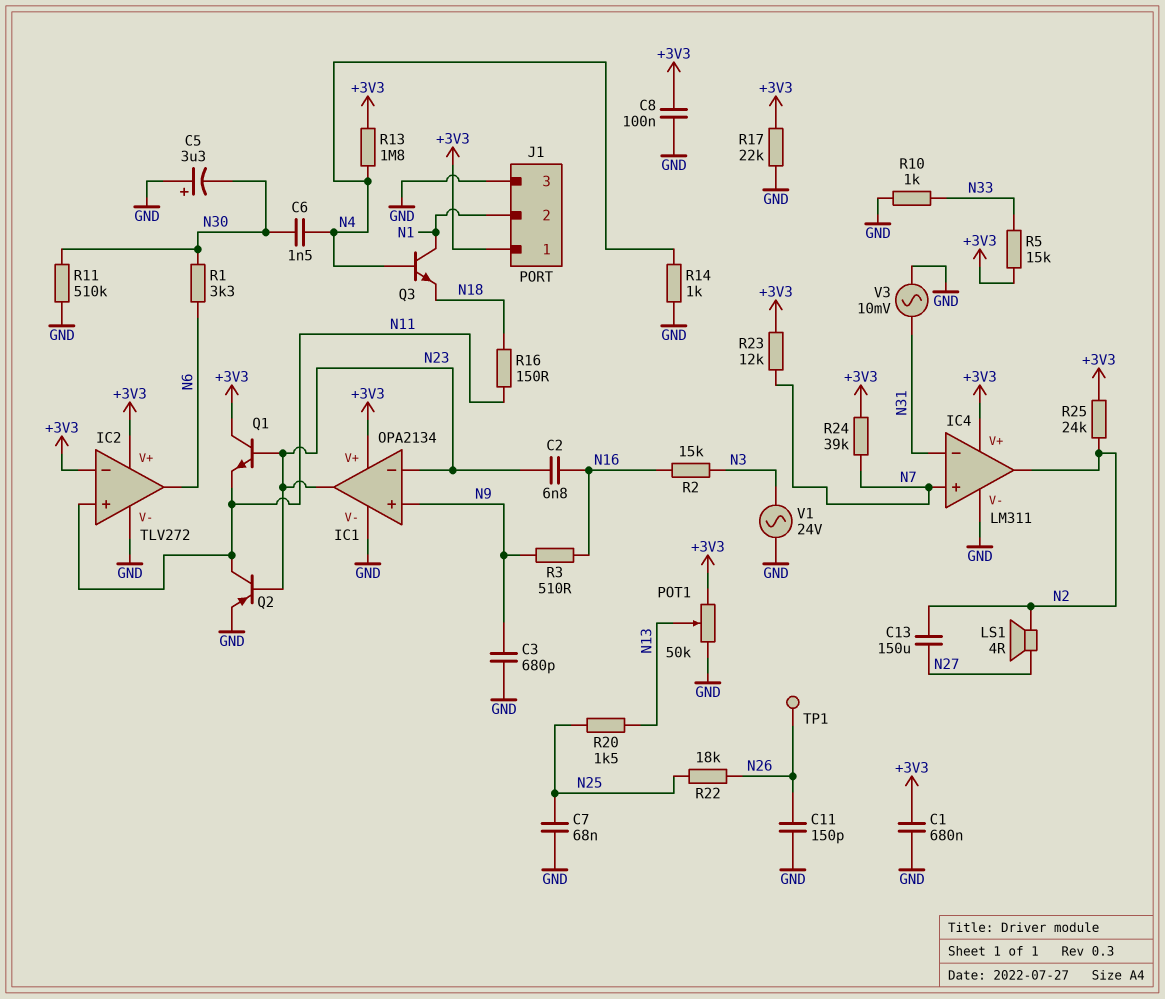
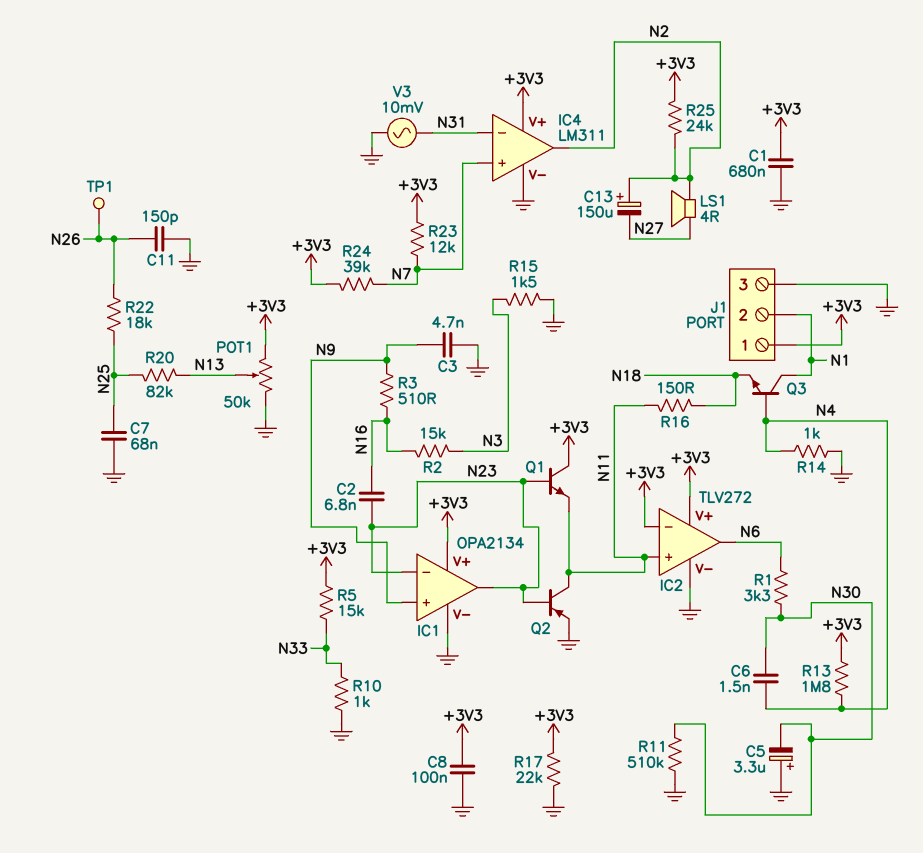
C3: 680pF (GND, N9) -> 4.7nF (GND, N9)
C13: 150uF (N2, N27) -> 150uF (plus N2, minus N27)
R15: none -> 1.5k (GND, N3)
R20: 1.5k (N13, N25) -> 82k (N13, N25)
V1: AC 24V (GND, N3) -> none

